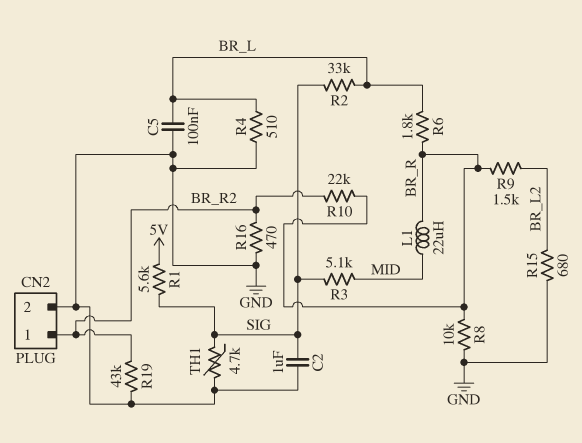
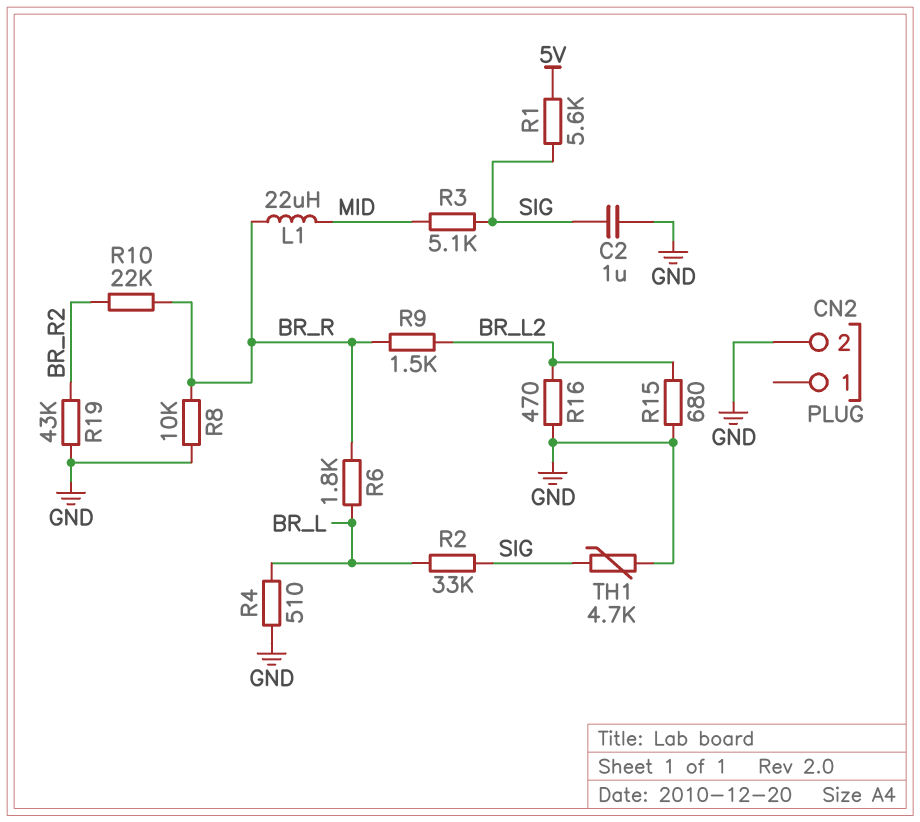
C5: 100nF (BR_L, GND) -> none
CN2 pin 1: BR_R2 -> none
R16: 470 (BR_R2, GND) -> 470 (BR_L2, GND)

